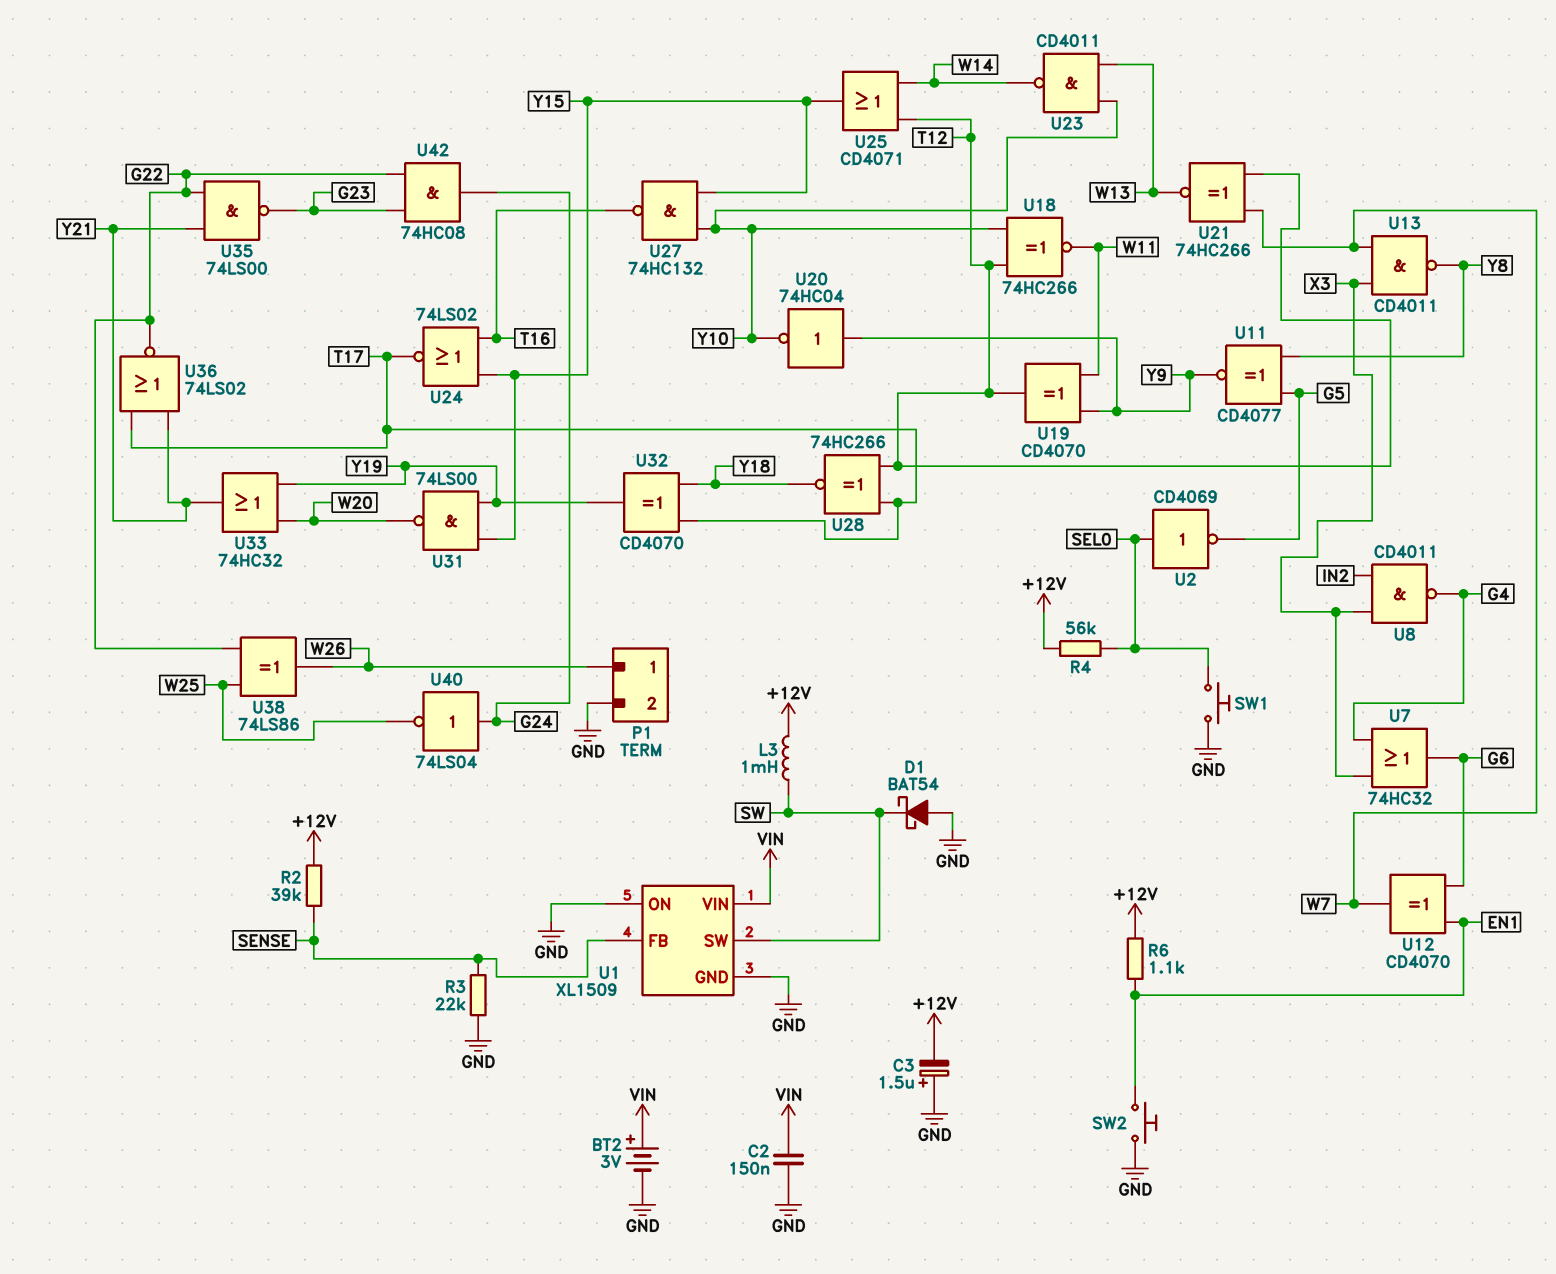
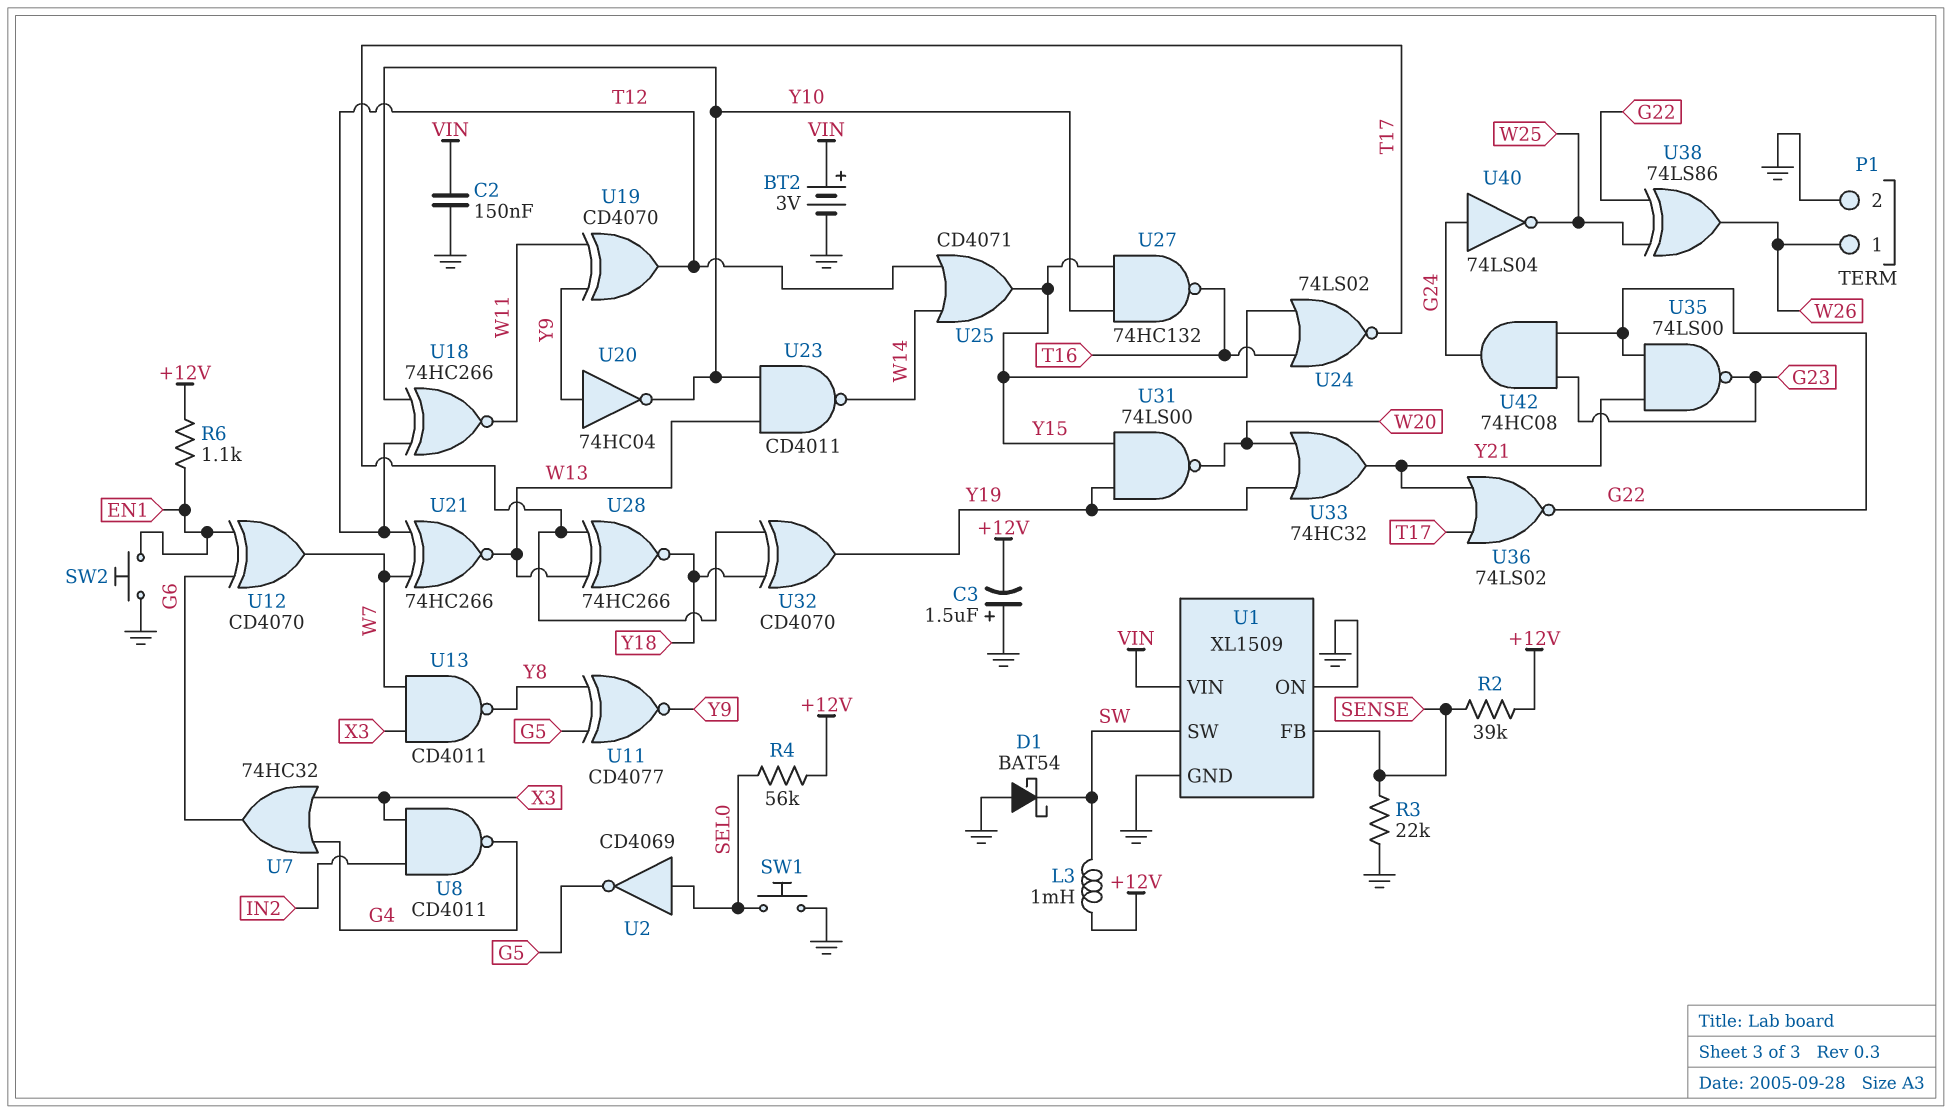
U28: XNOR 74HC266 (in T12, in T17, out Y18) -> XNOR 74HC266 (in T17, in W13, out Y18)

